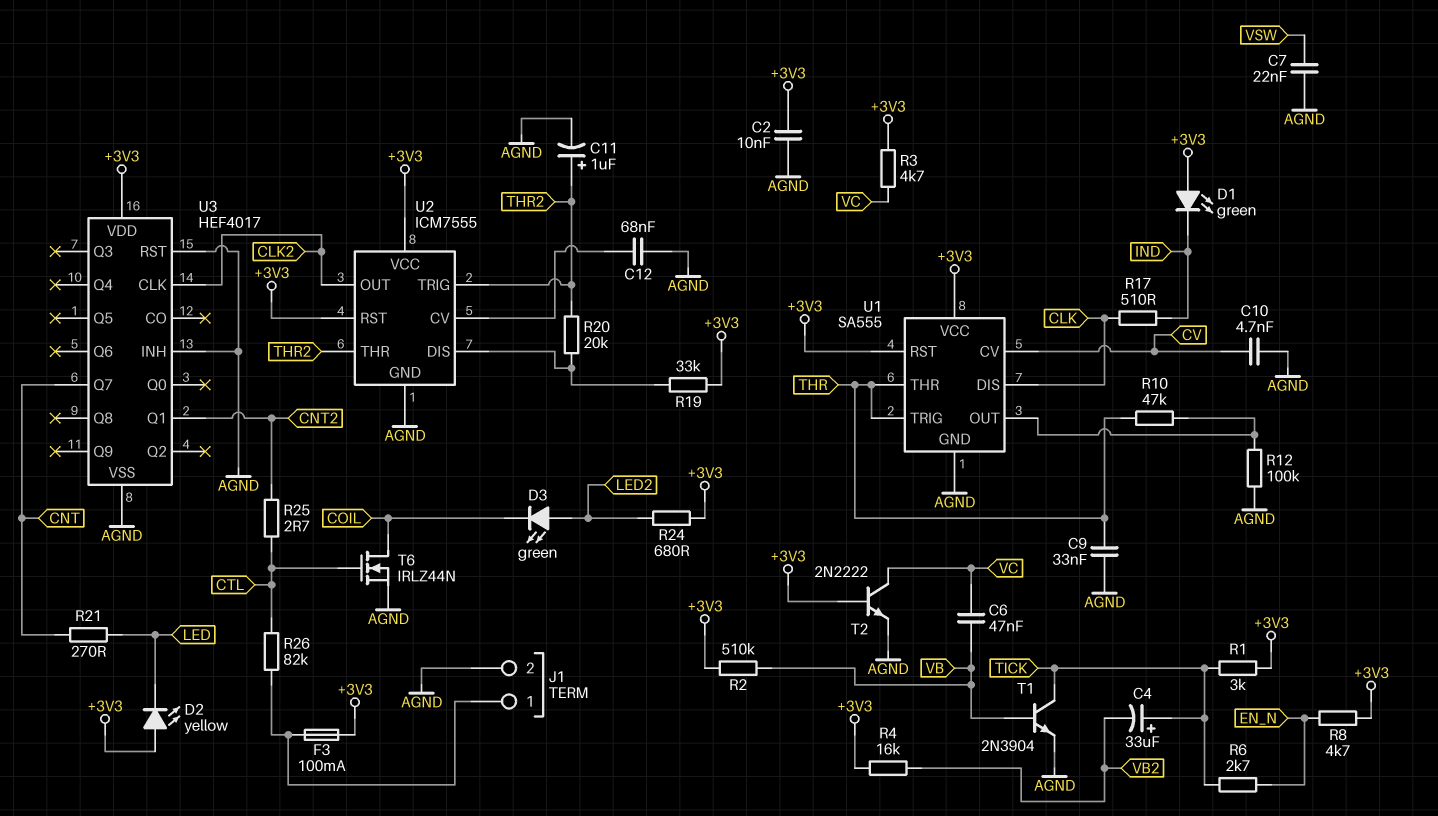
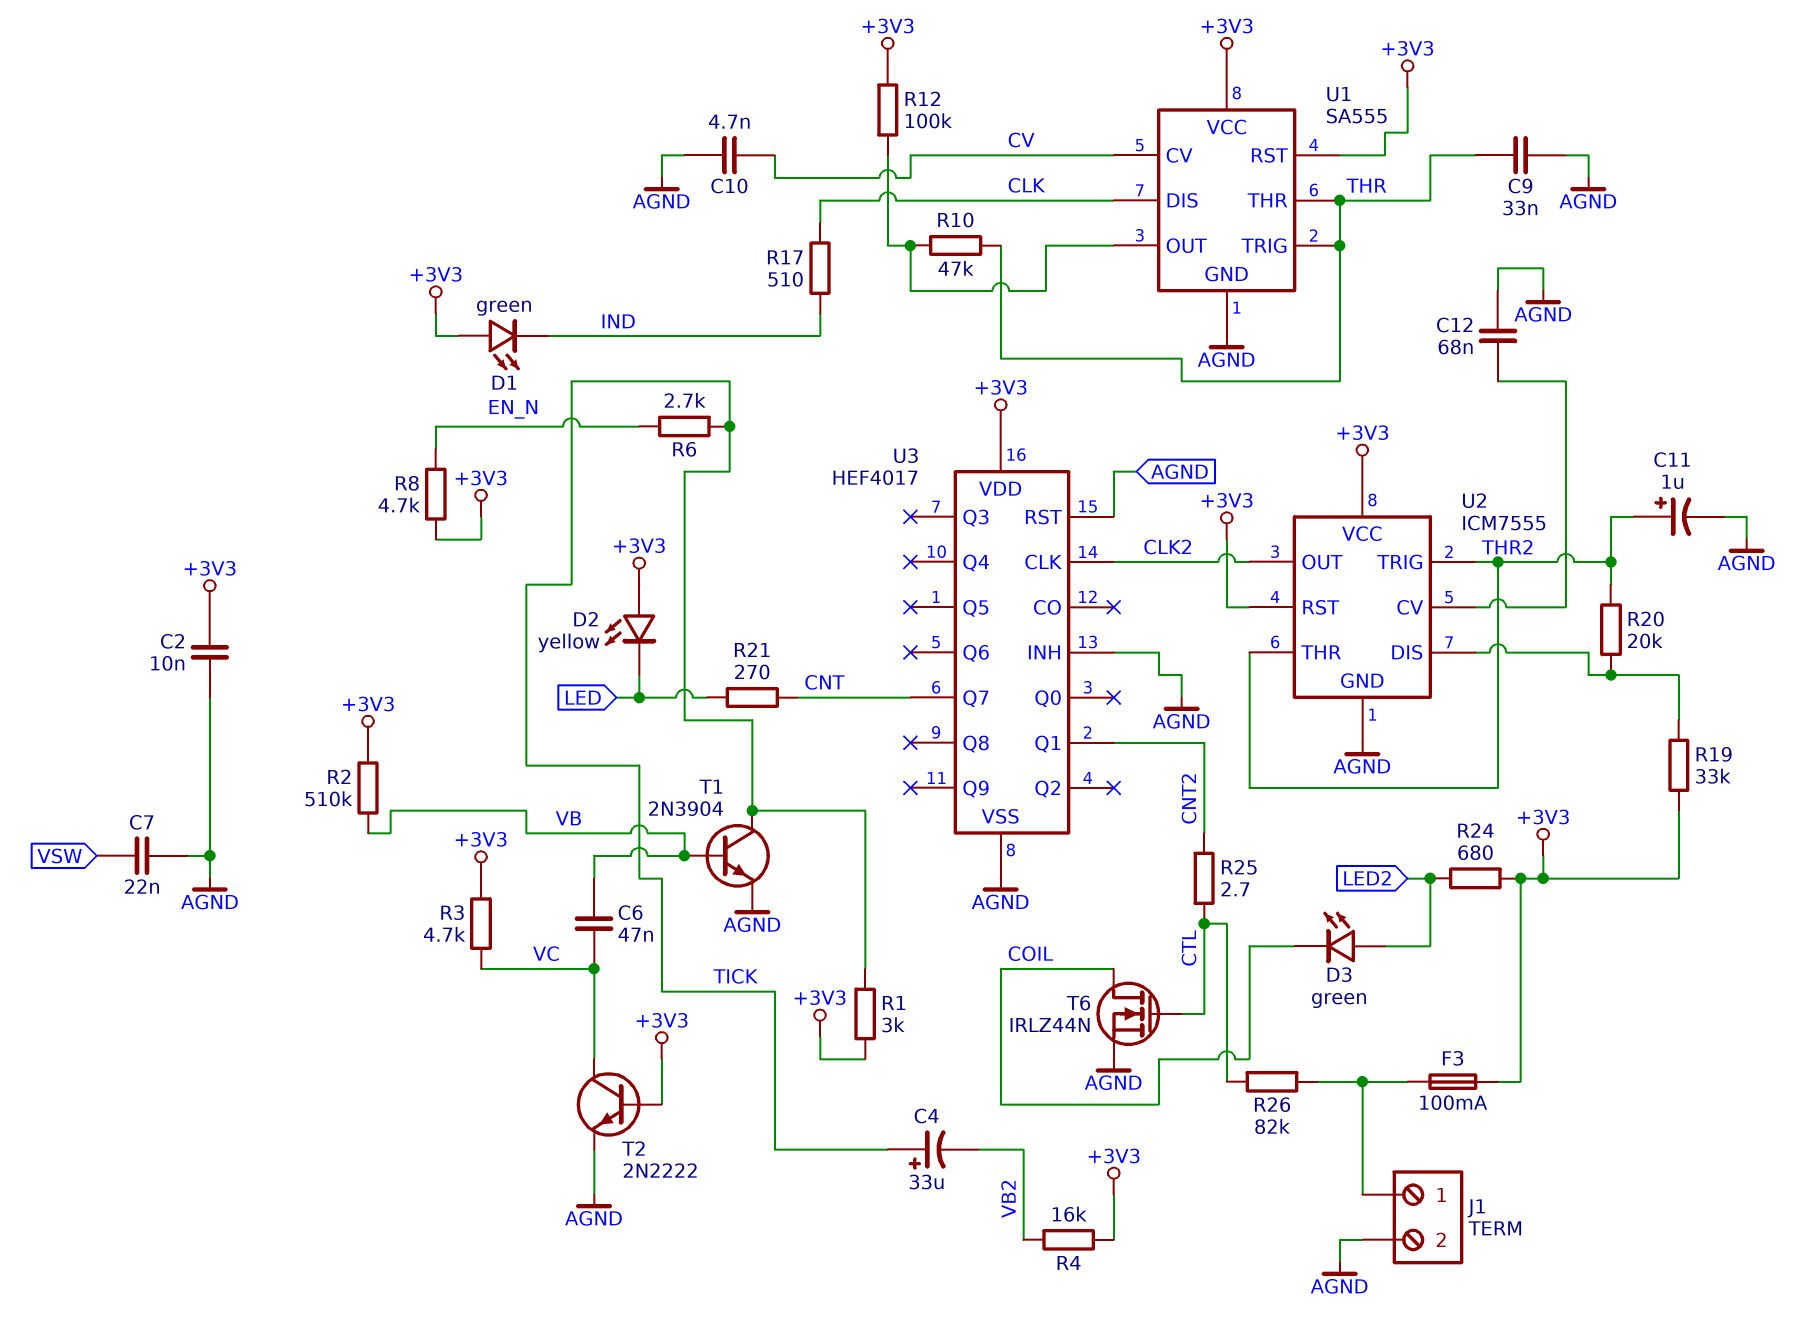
R12: 100k (AGND, U1/OUT) -> 100k (+3V3, U1/OUT)

